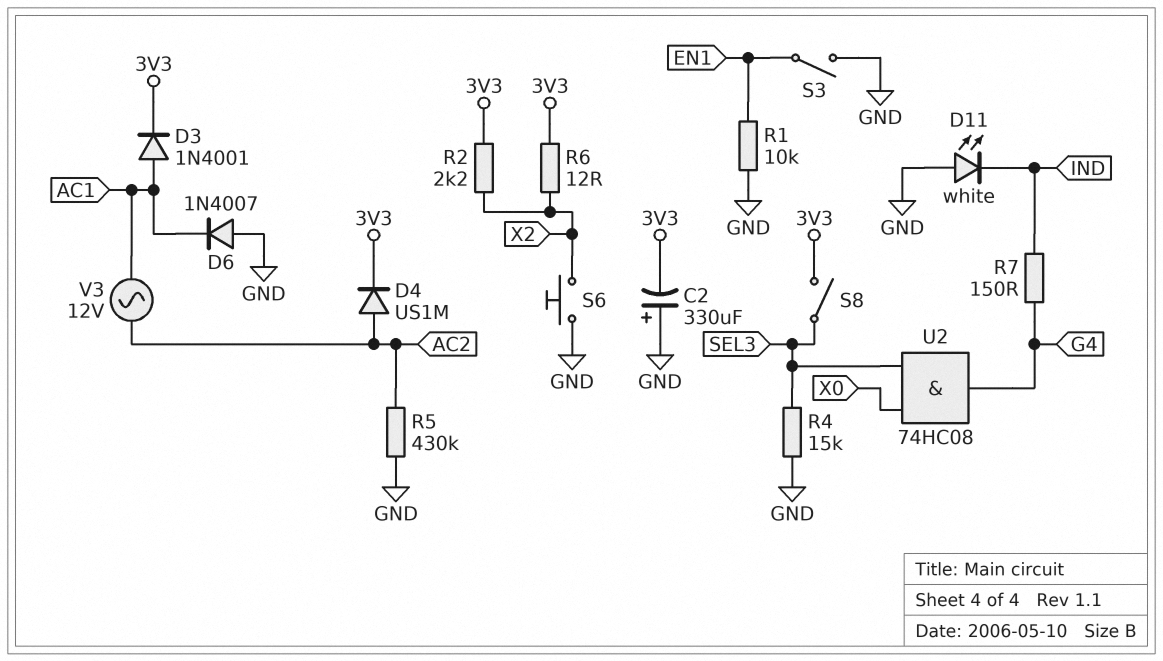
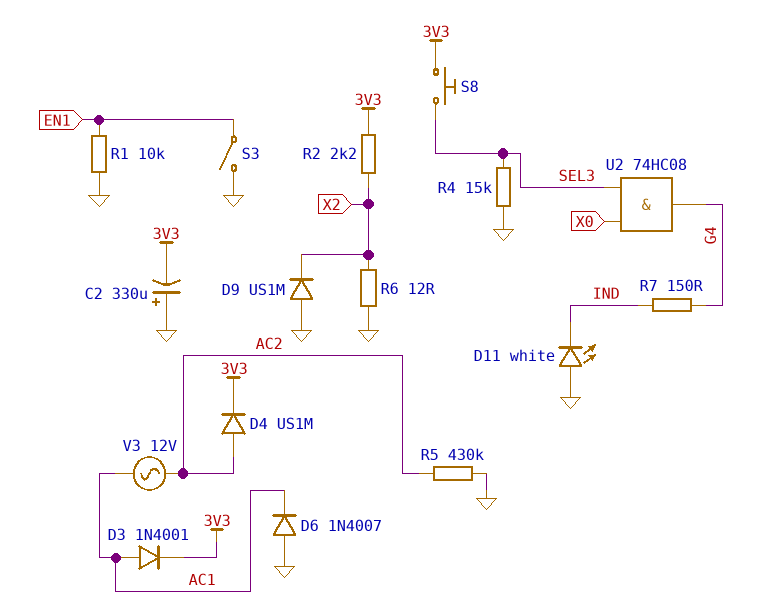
D9: none -> diode US1M (A GND, K X2)
R6: 12 (3V3, X2) -> 12 (GND, X2)
S6: button (GND, X2) -> none
S8: switch (3V3, SEL3) -> button (3V3, SEL3)

